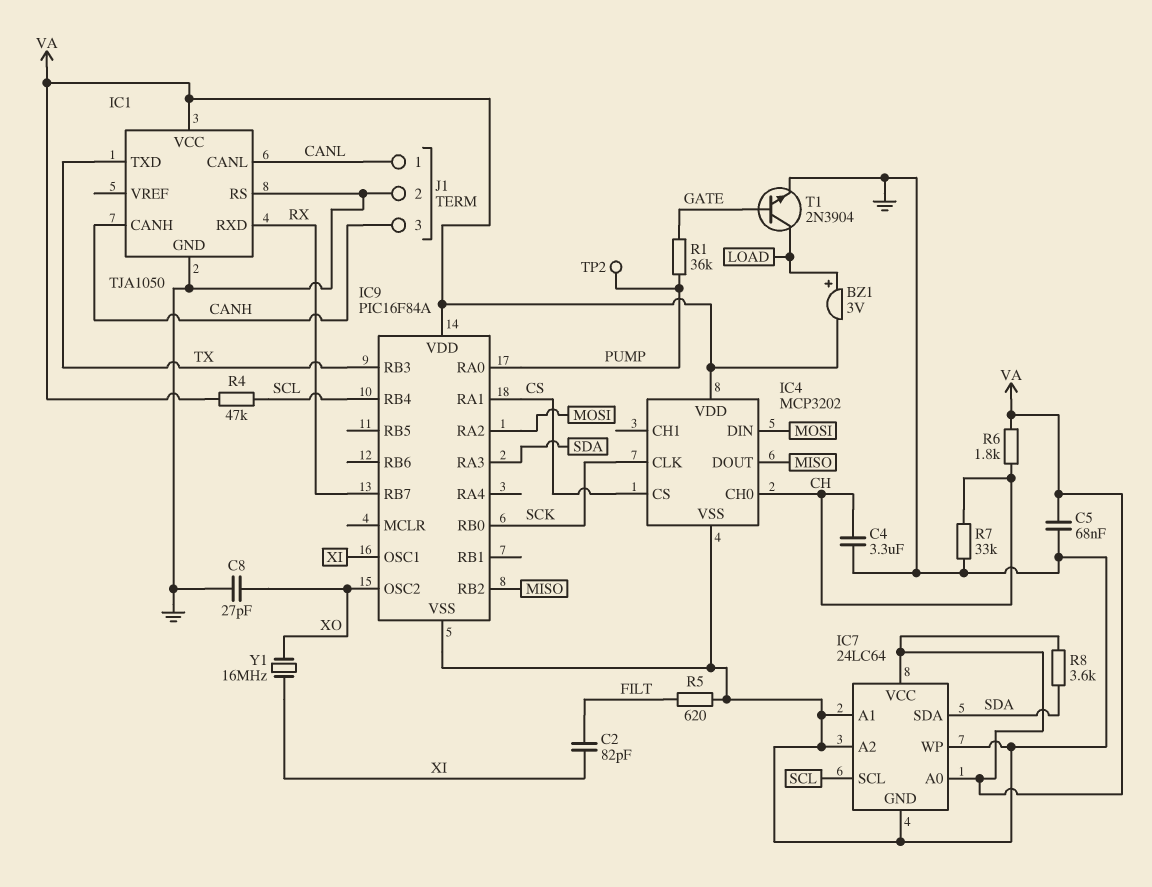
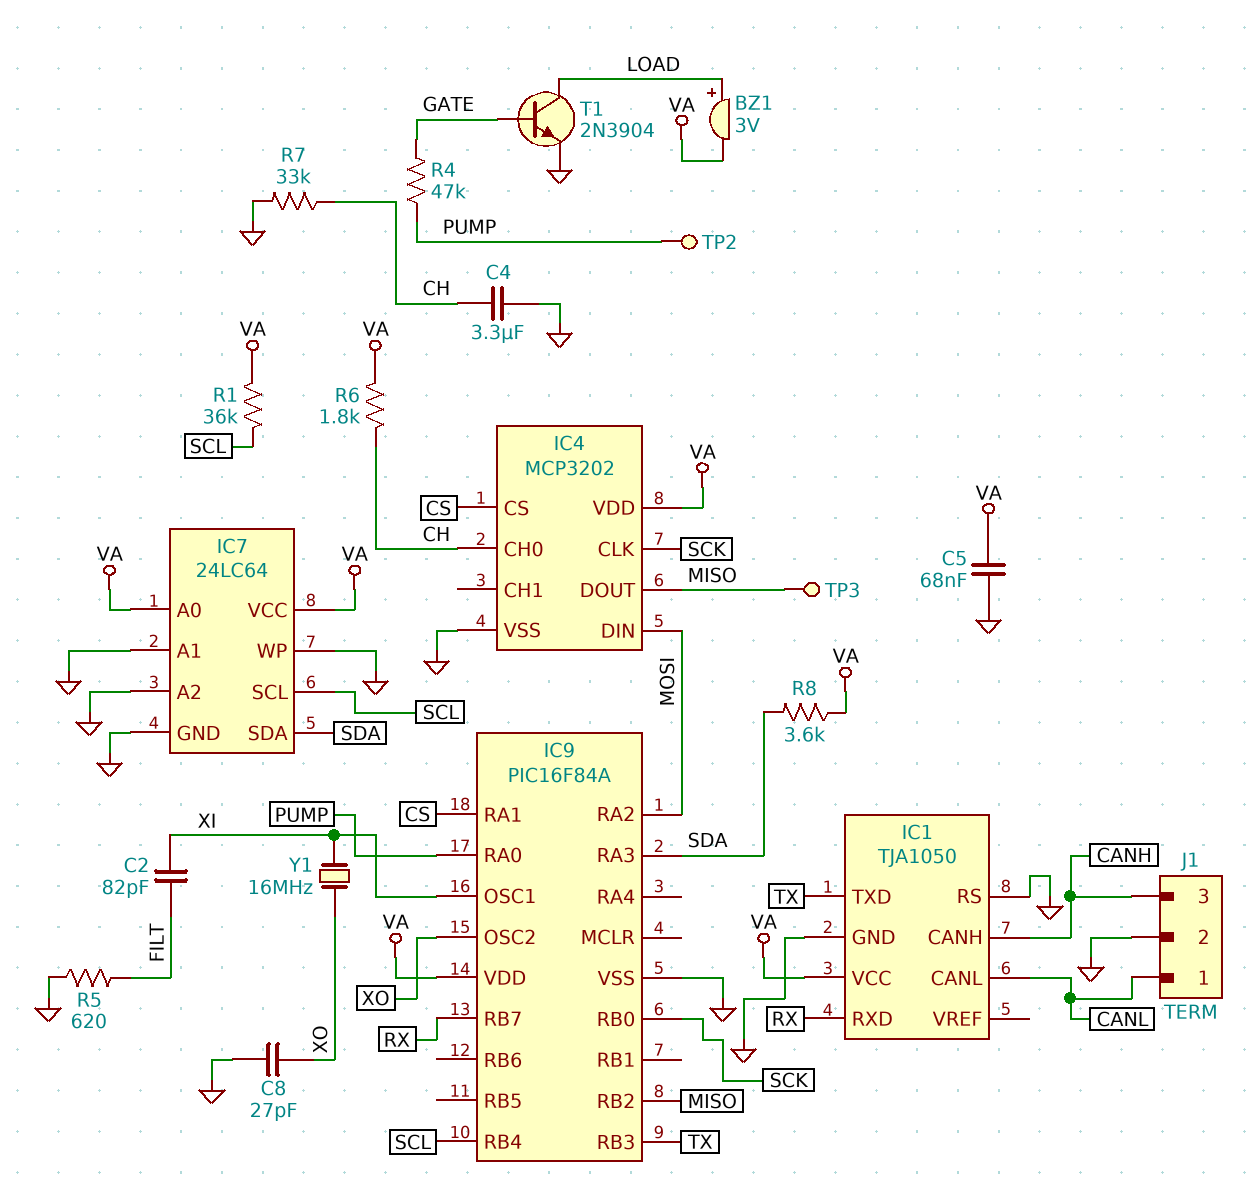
R1: 36k (GATE, PUMP) -> 36k (SCL, VA)
R4: 47k (SCL, VA) -> 47k (GATE, PUMP)
TP3: none -> test point (MISO)

